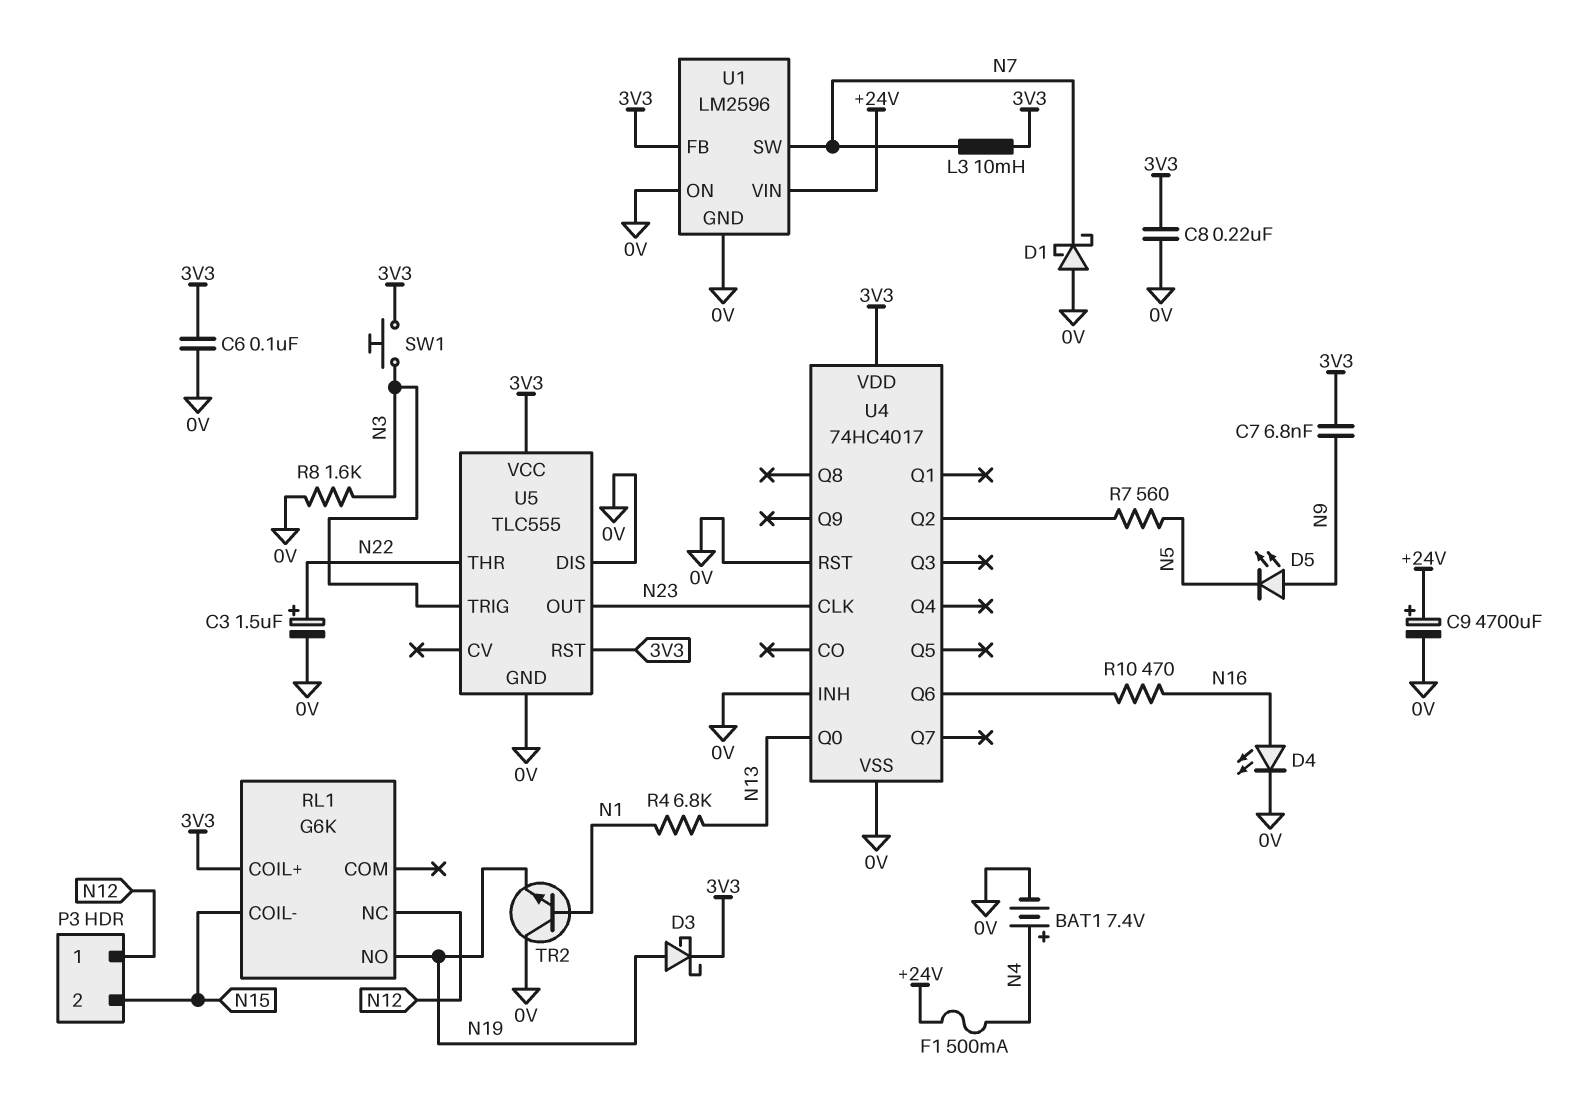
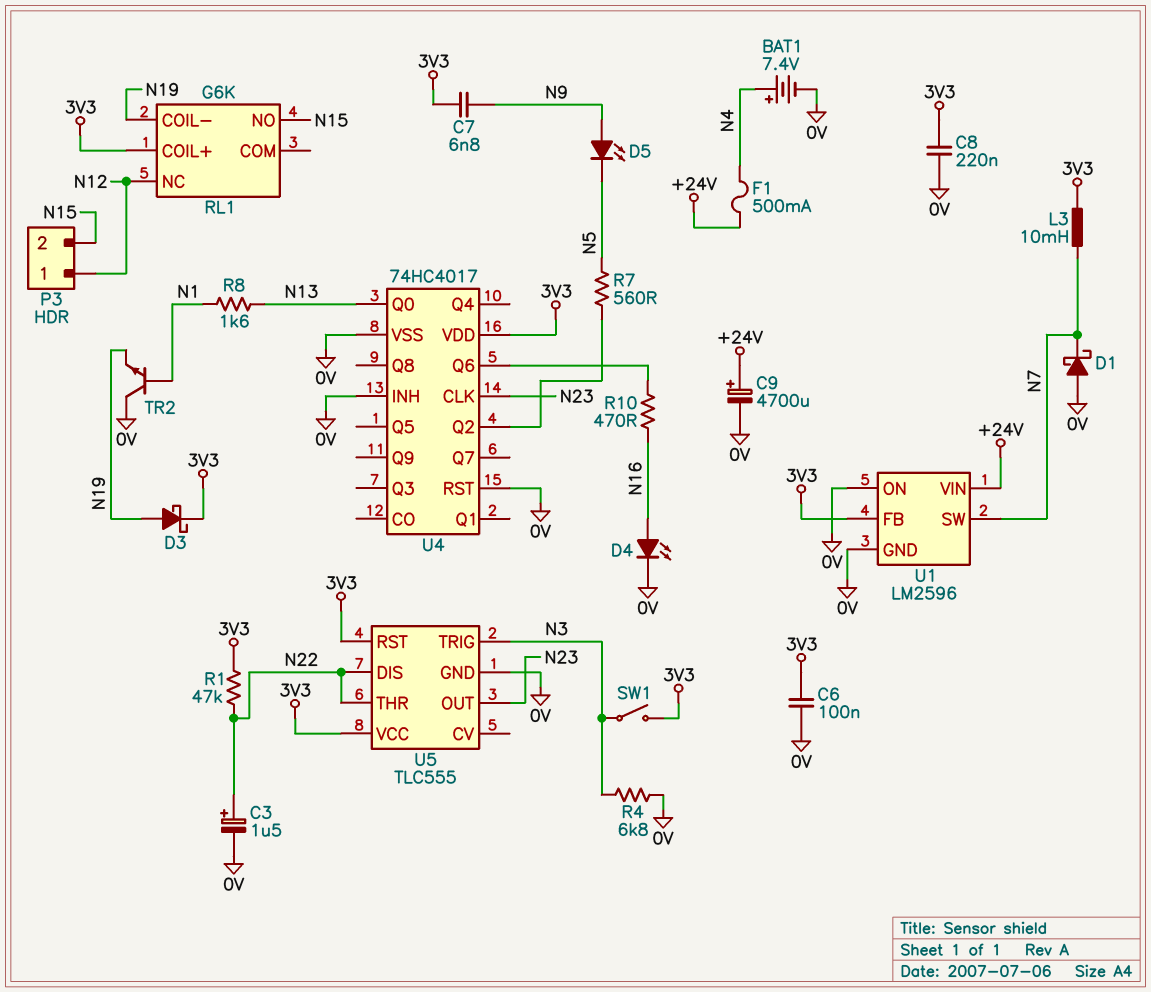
R1: none -> 47k (3V3, N22)
R4: 6.8k (N1, N13) -> 6.8k (0V, N3)
R8: 1.6k (0V, N3) -> 1.6k (N1, N13)
RL1 pin COIL-: N15 -> N19
RL1 pin NO: N19 -> N15
SW1: button (3V3, N3) -> switch (3V3, N3)
U5 pin DIS: 0V -> N22

